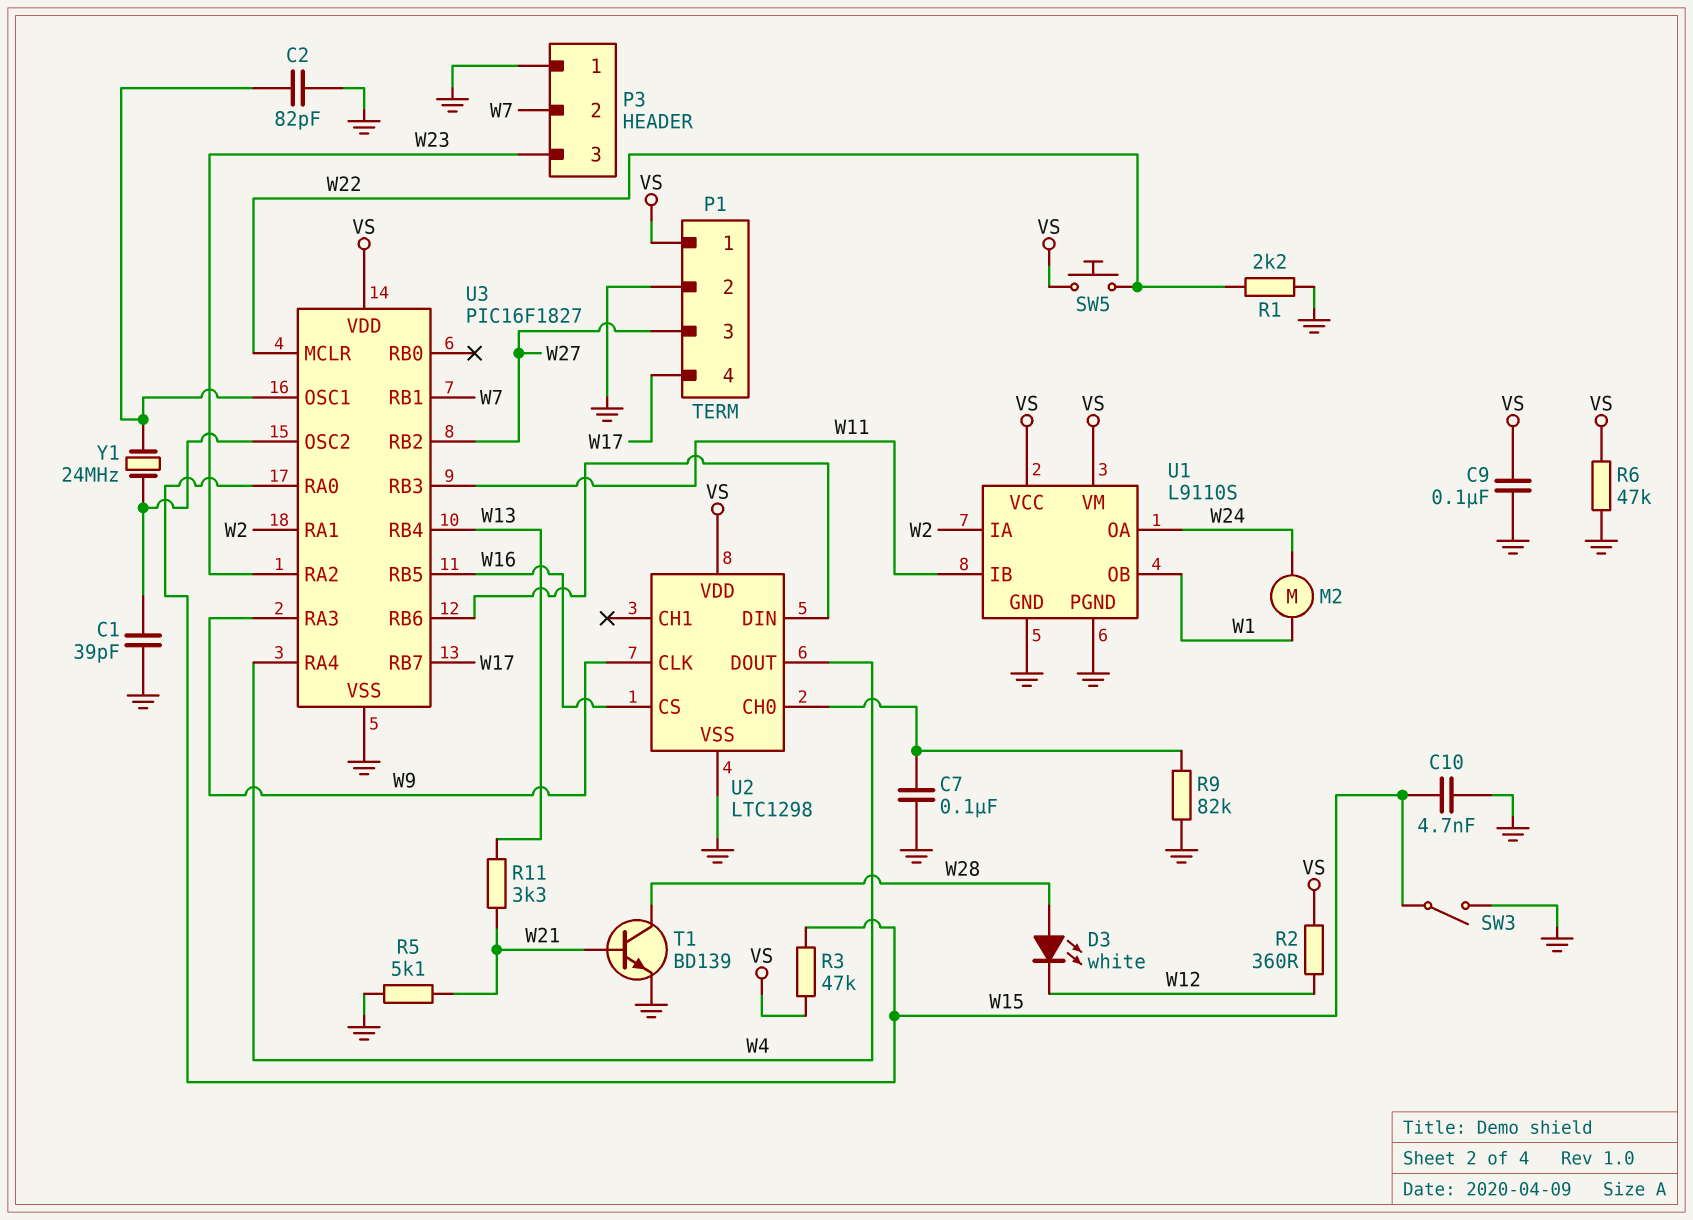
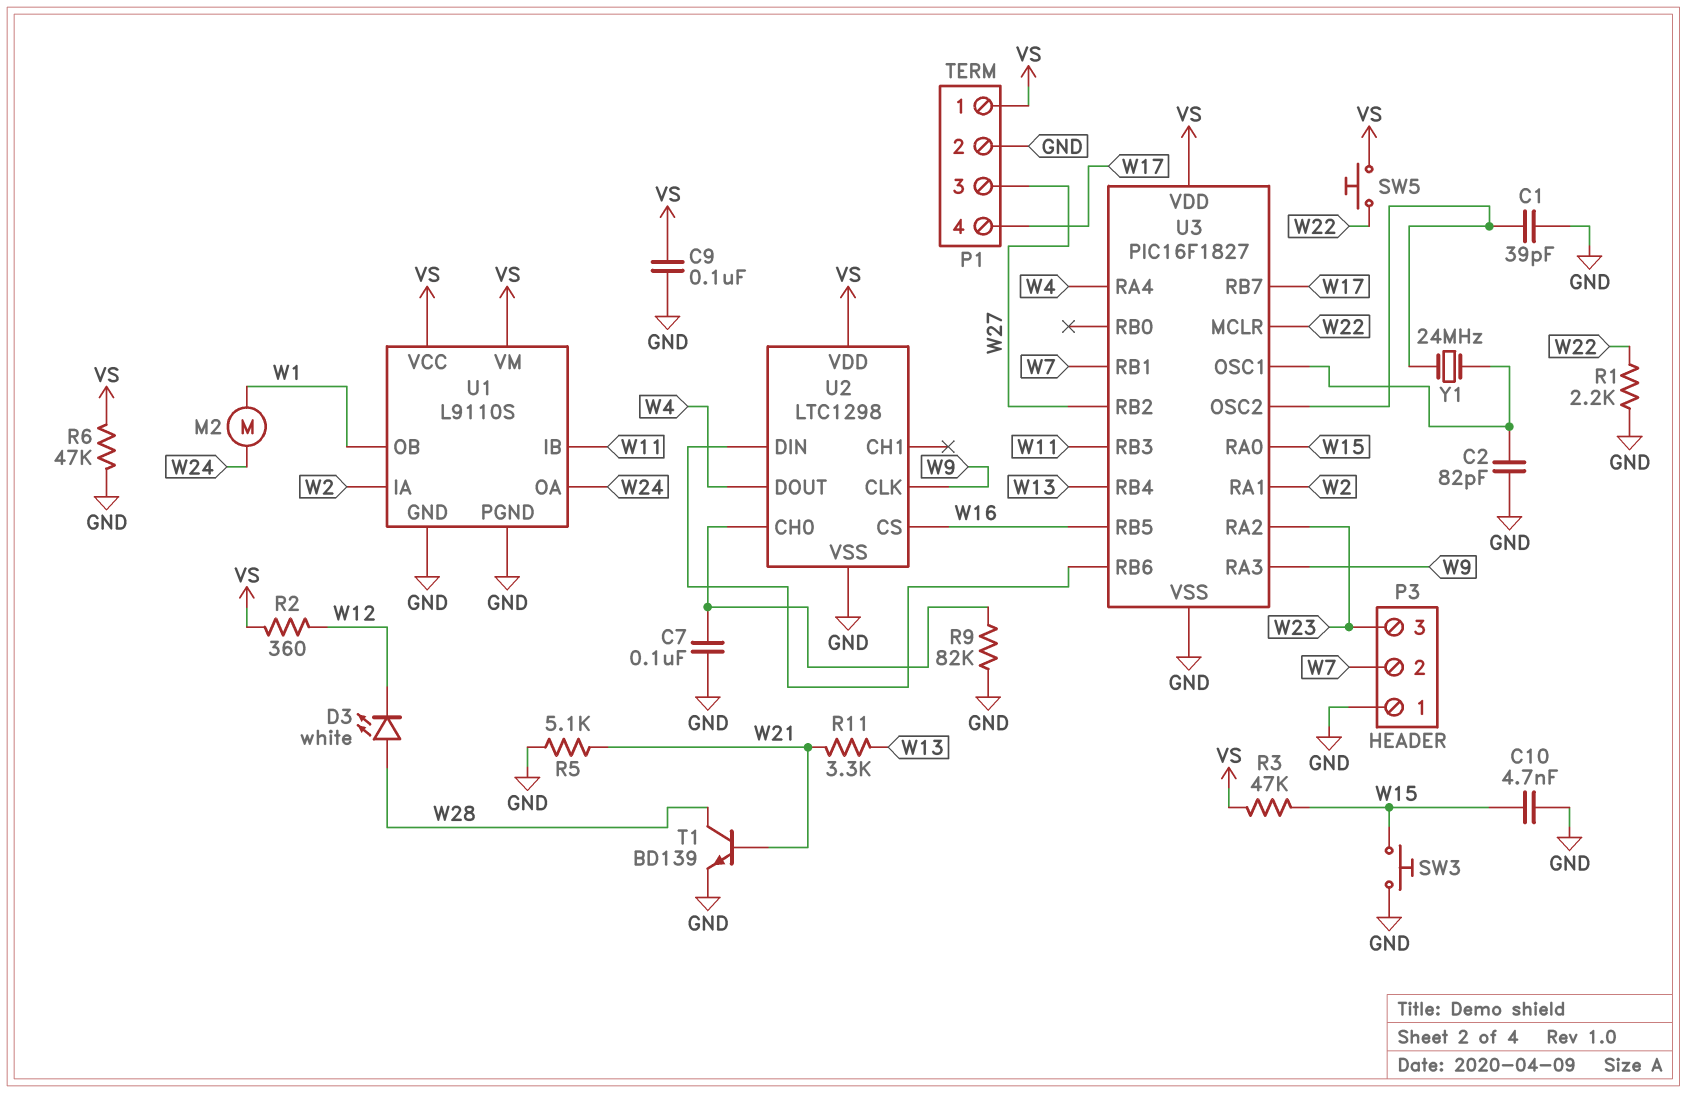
SW3: switch (GND, W15) -> button (GND, W15)

